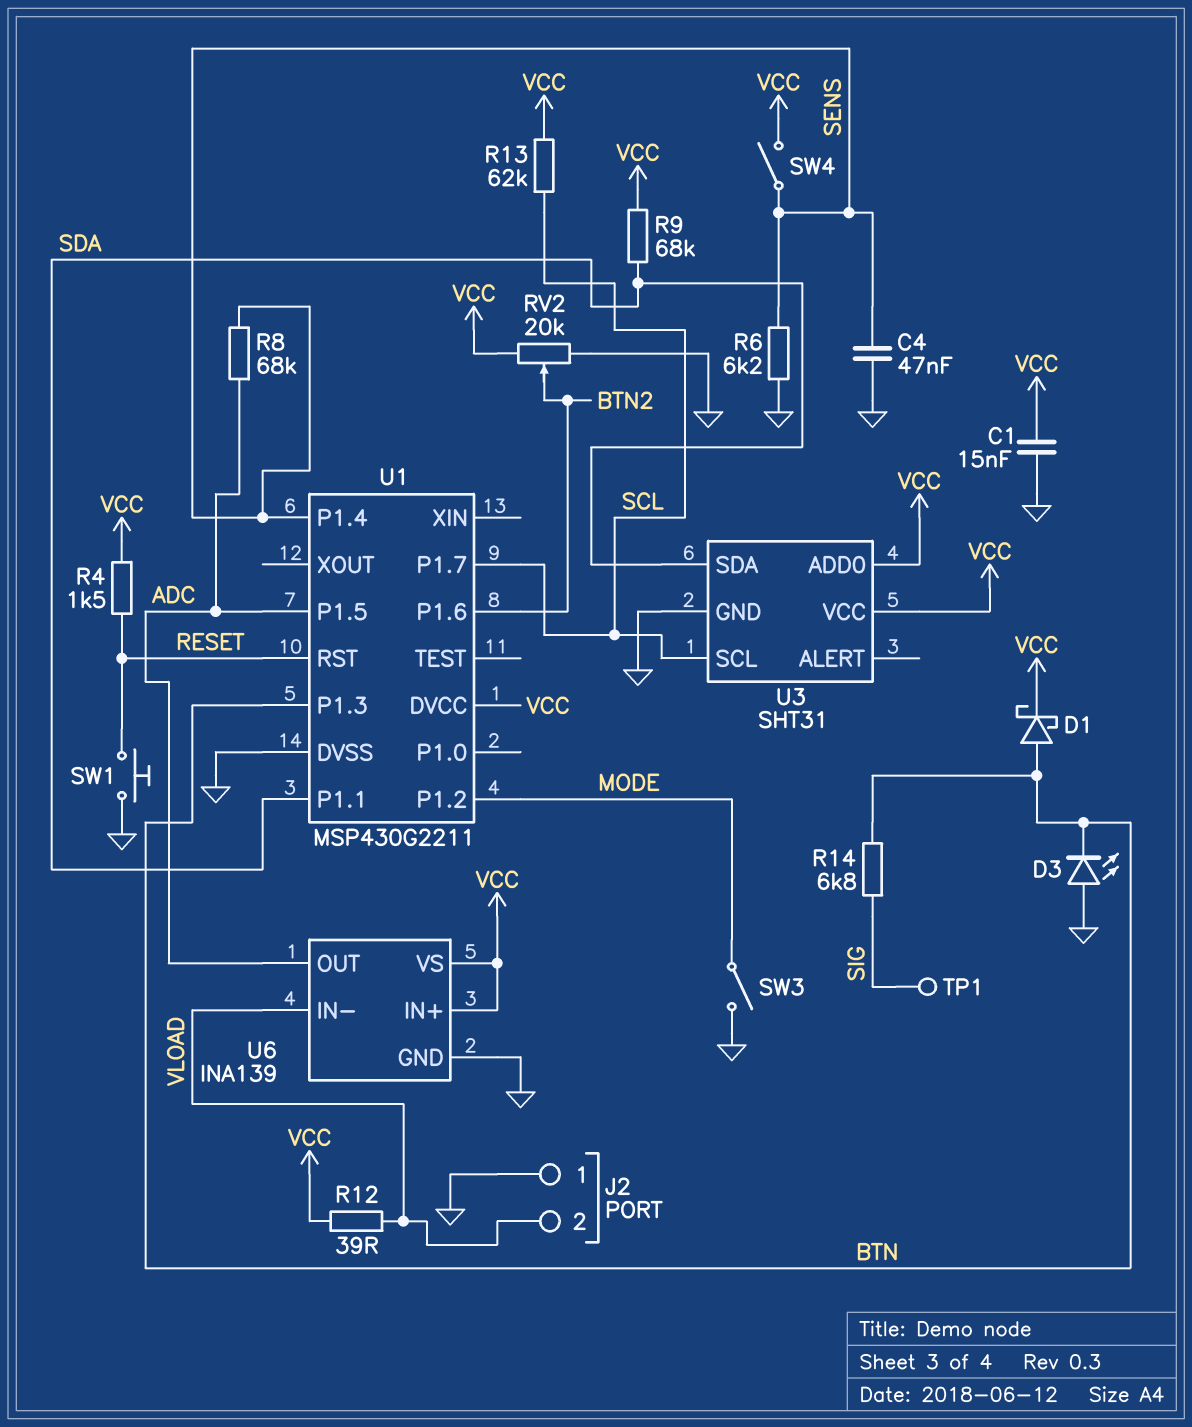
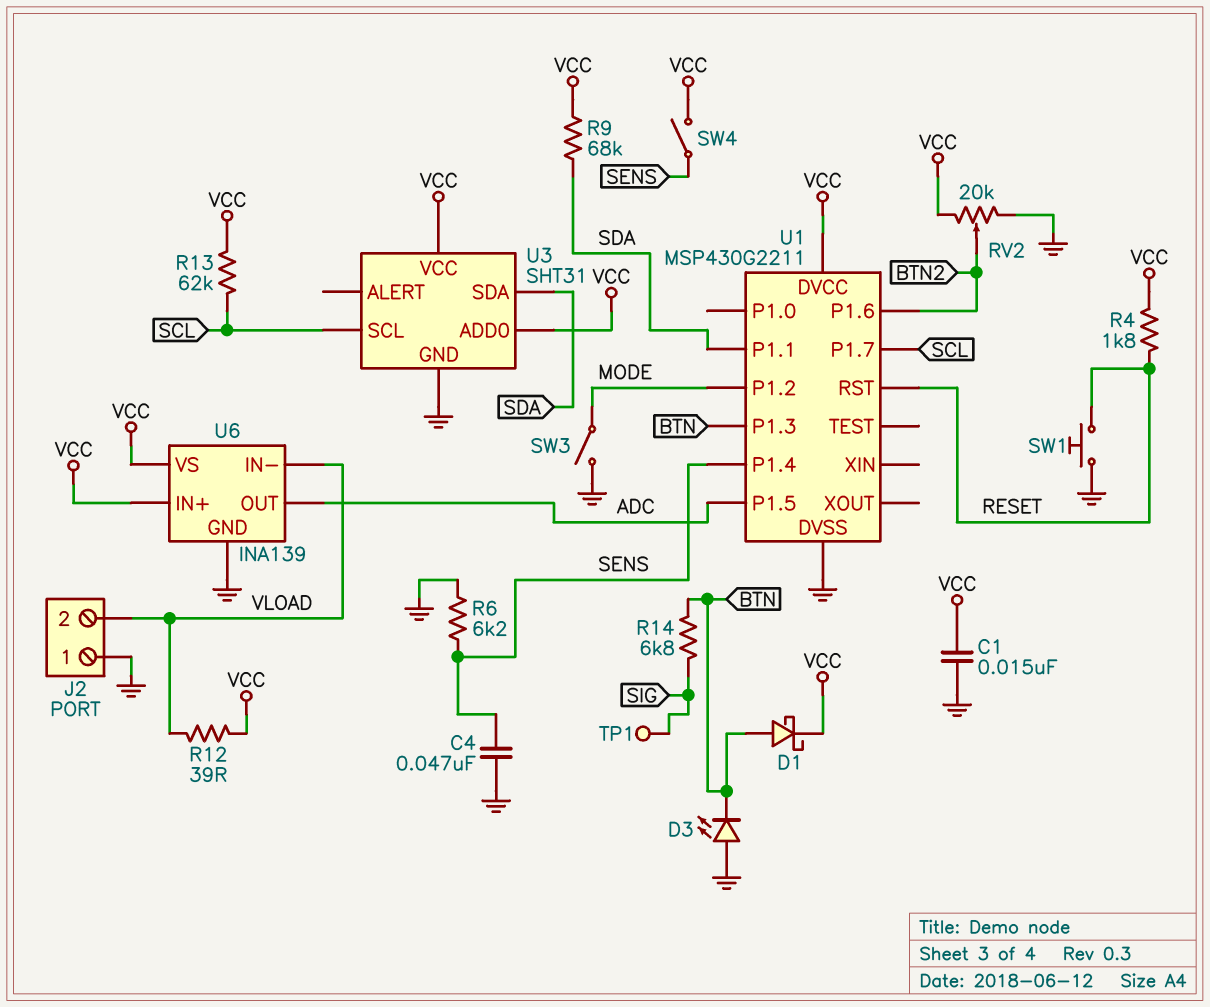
R4: 1.5k (RESET, VCC) -> 1.8k (RESET, VCC)
R8: 68k (ADC, SENS) -> none

